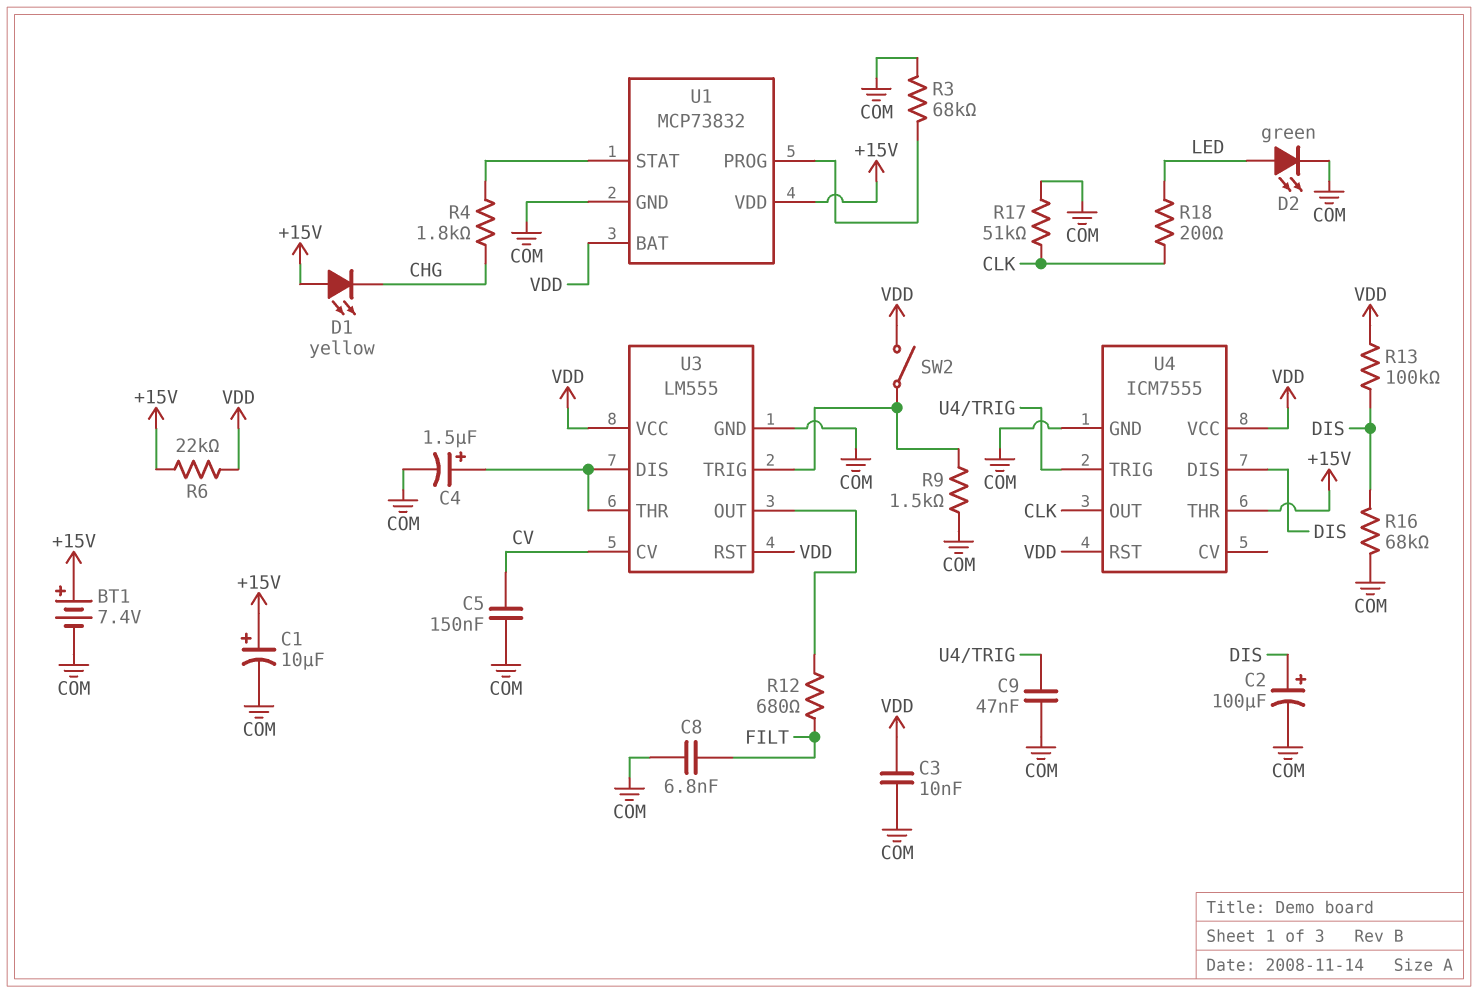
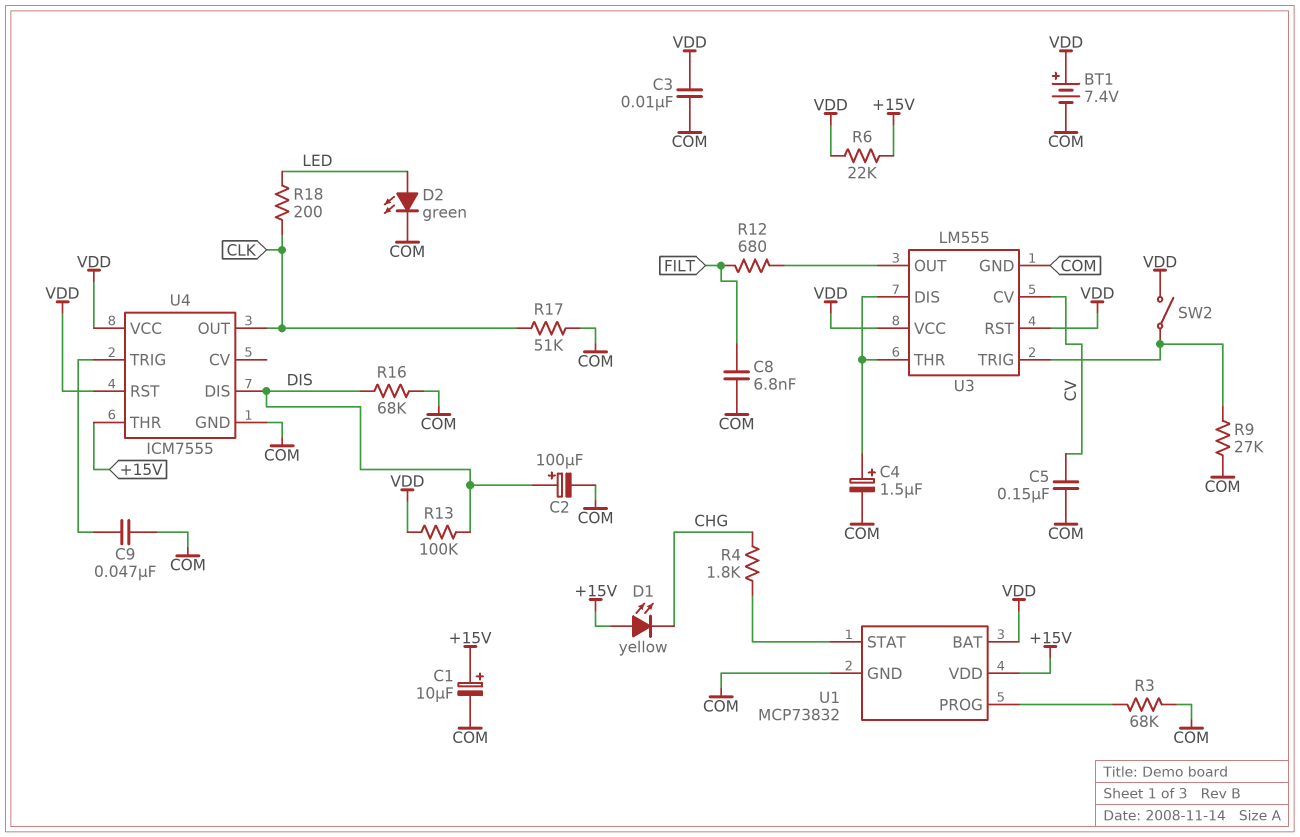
BT1: 7.4V (plus +15V, minus COM) -> 7.4V (plus VDD, minus COM)
R9: 1.5k (COM, U3/TRIG) -> 27k (COM, U3/TRIG)

